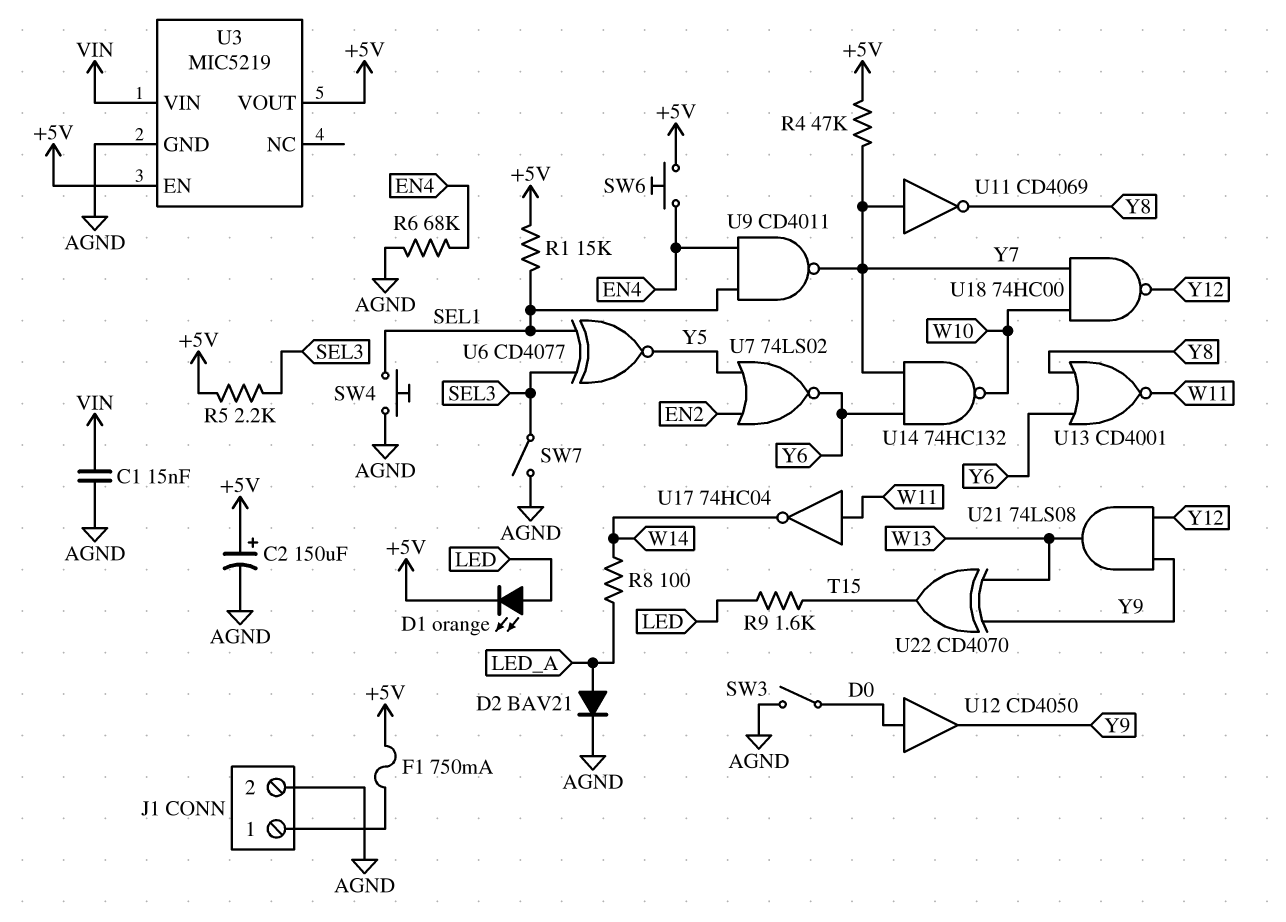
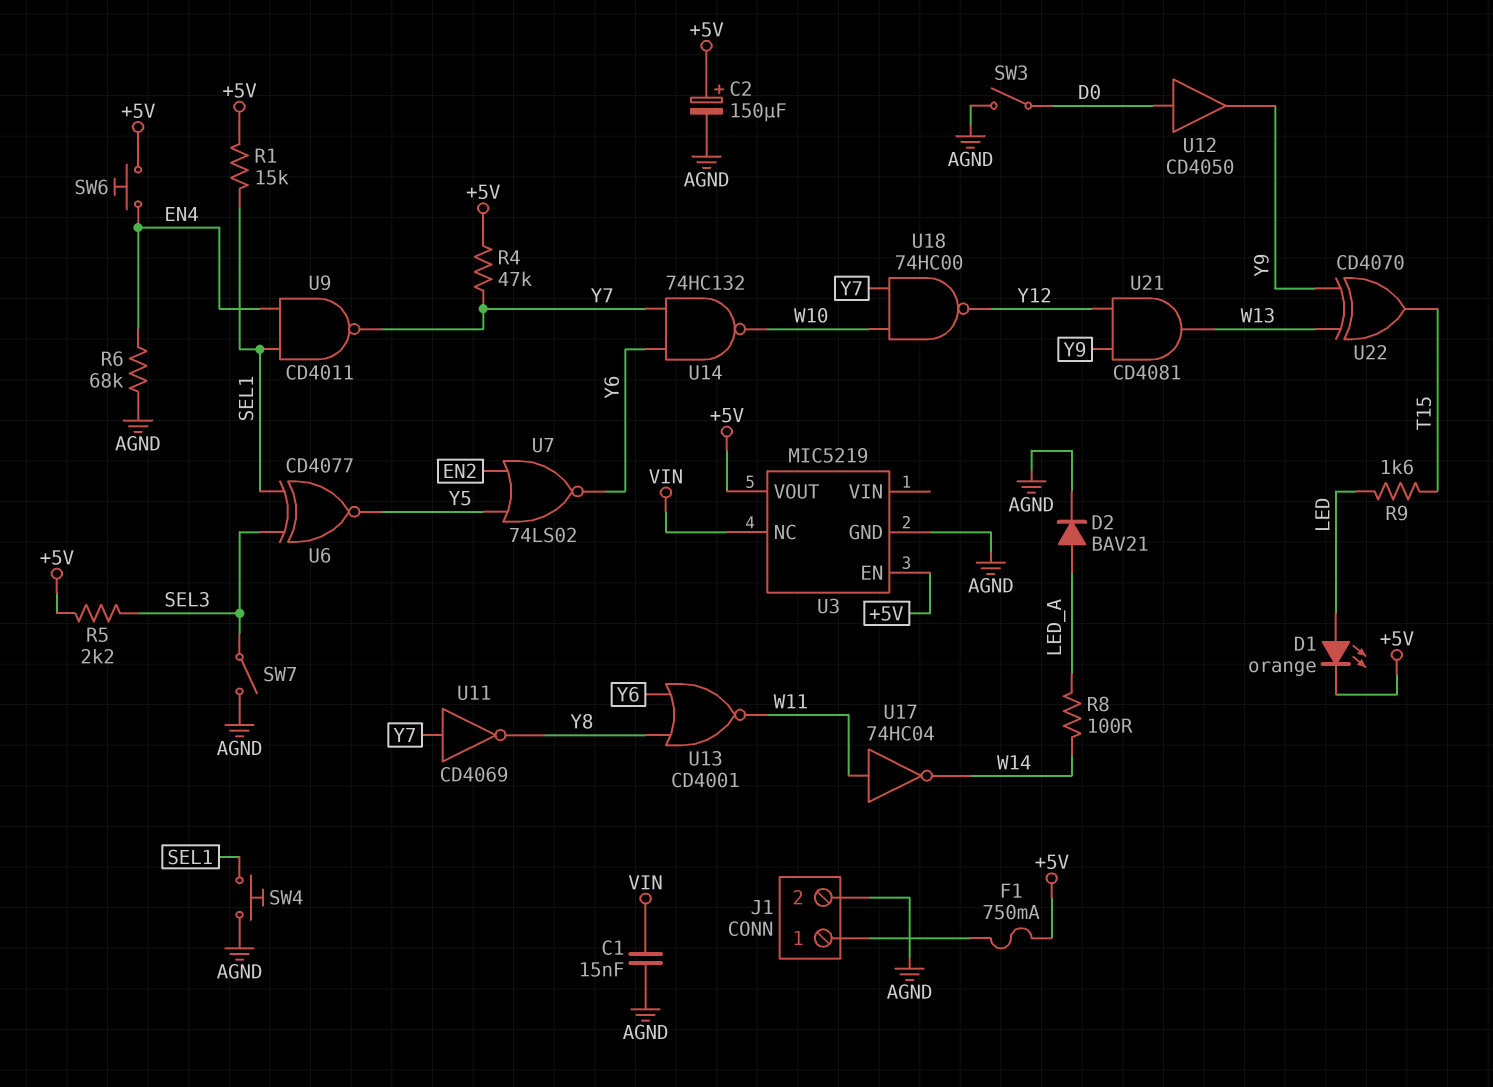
U3 pin NC: none -> VIN
U3 pin VIN: VIN -> none
U21: AND 74LS08 (in Y9, in Y12, out W13) -> AND CD4081 (in Y9, in Y12, out W13)

